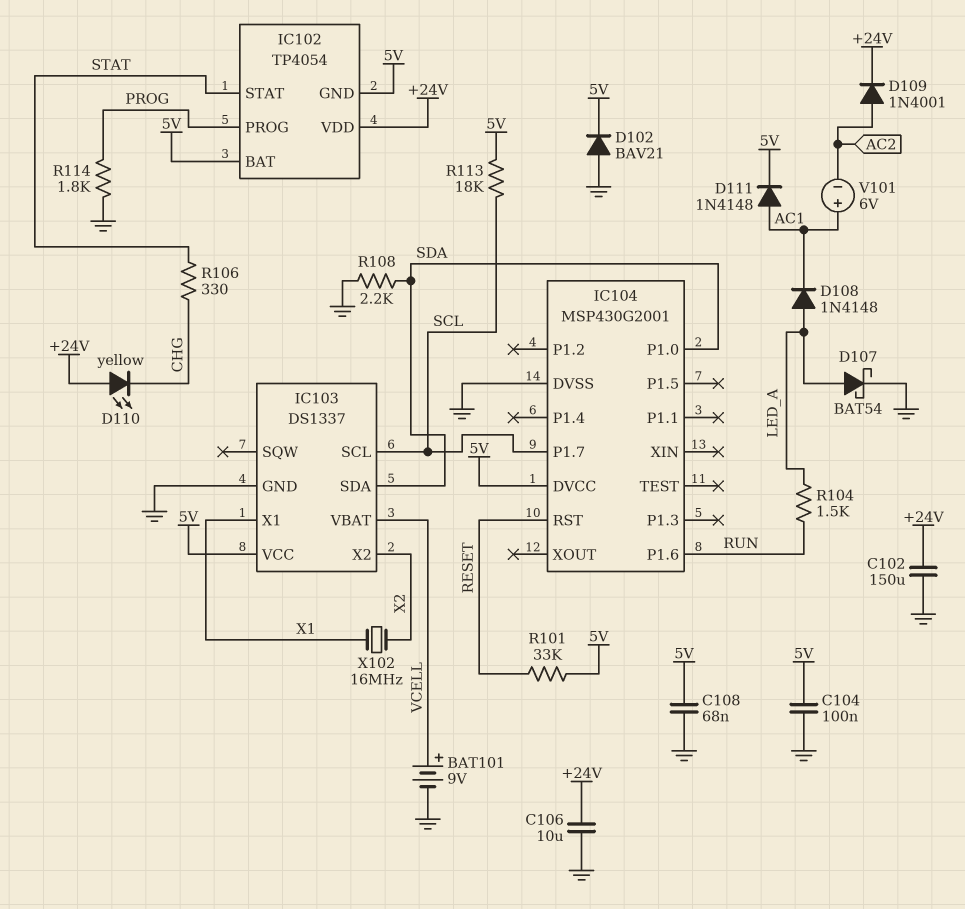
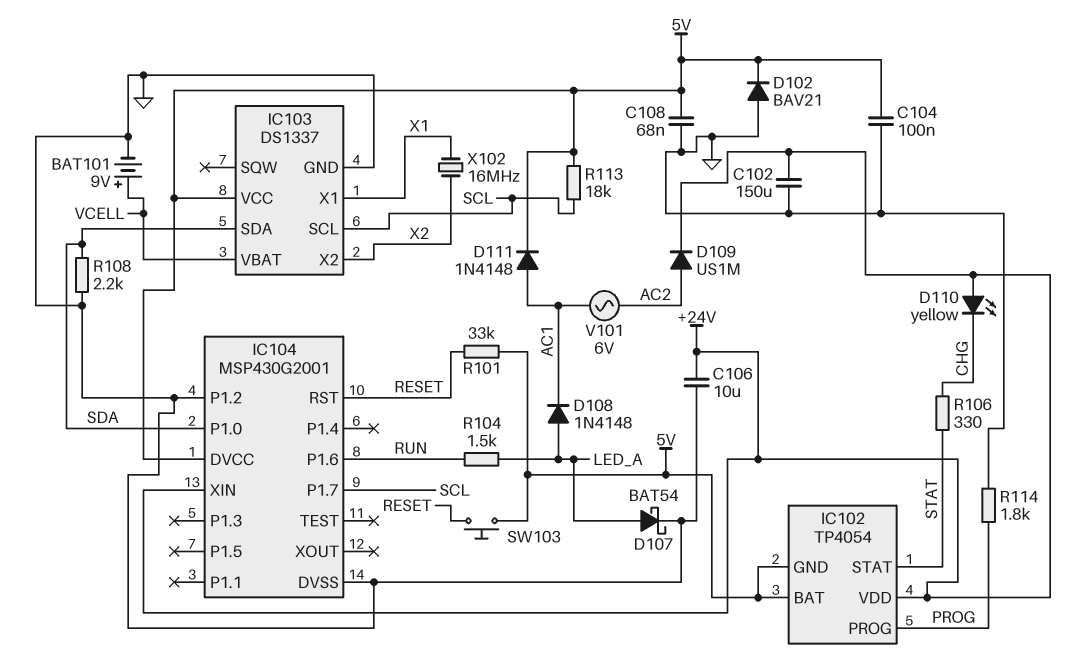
D109: diode 1N4001 (A AC2, K +24V) -> diode US1M (A AC2, K +24V)
IC104 pin P1.2: none -> GND
IC104 pin XIN: none -> +24V
SW103: none -> button (5V, RESET)
V101: 6V (plus AC1, minus AC2) -> AC 6V (AC1, AC2)

